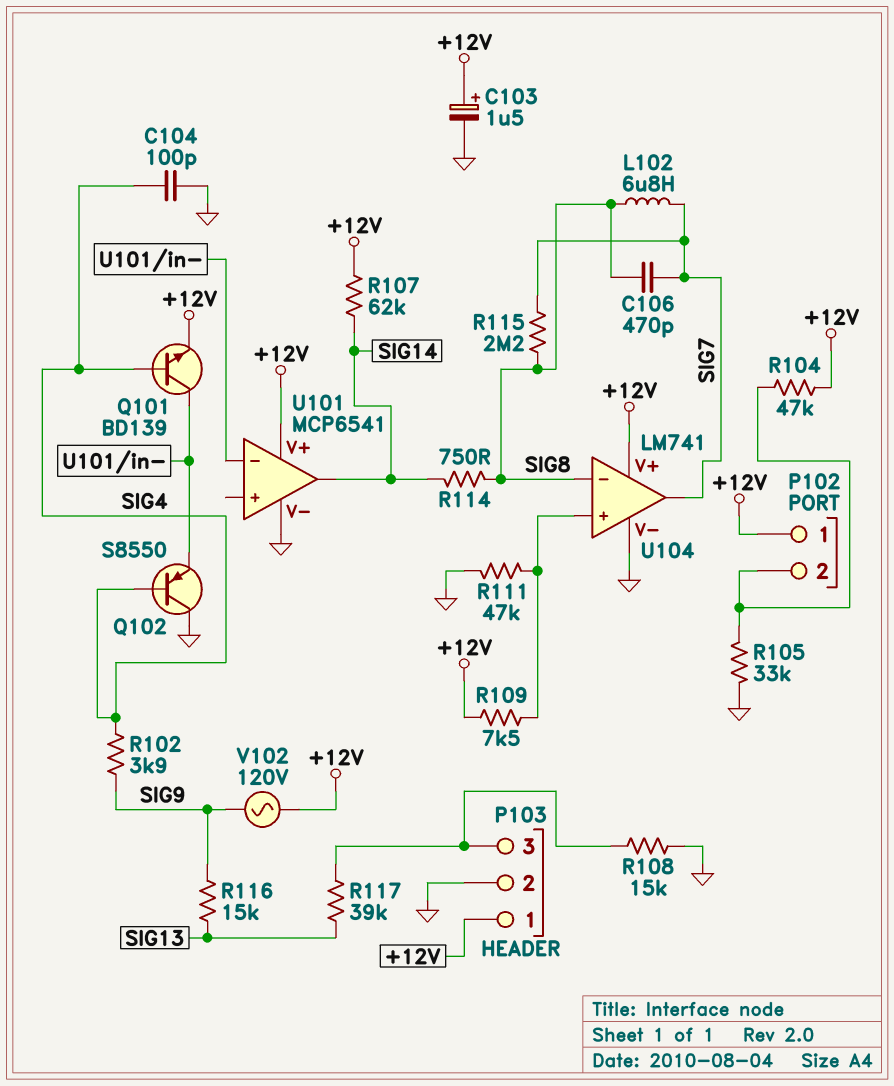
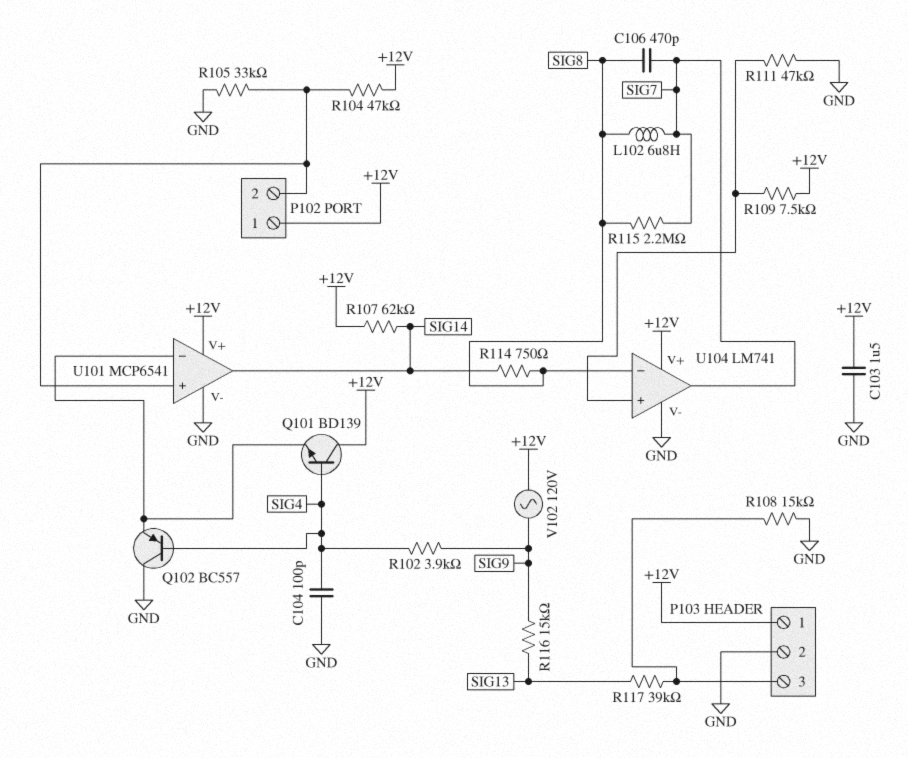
C103: 1.5uF (plus +12V, minus GND) -> 1.5uF (+12V, GND)
Q101: NPN BD139 (B SIG4, C U101/in-, E +12V) -> NPN BD139 (B SIG4, C +12V, E U101/in-)
Q102: PNP S8550 (B SIG4, C GND, E U101/in-) -> PNP BC557 (B SIG4, C GND, E U101/in-)
U101 pin in+: none -> P102/2

